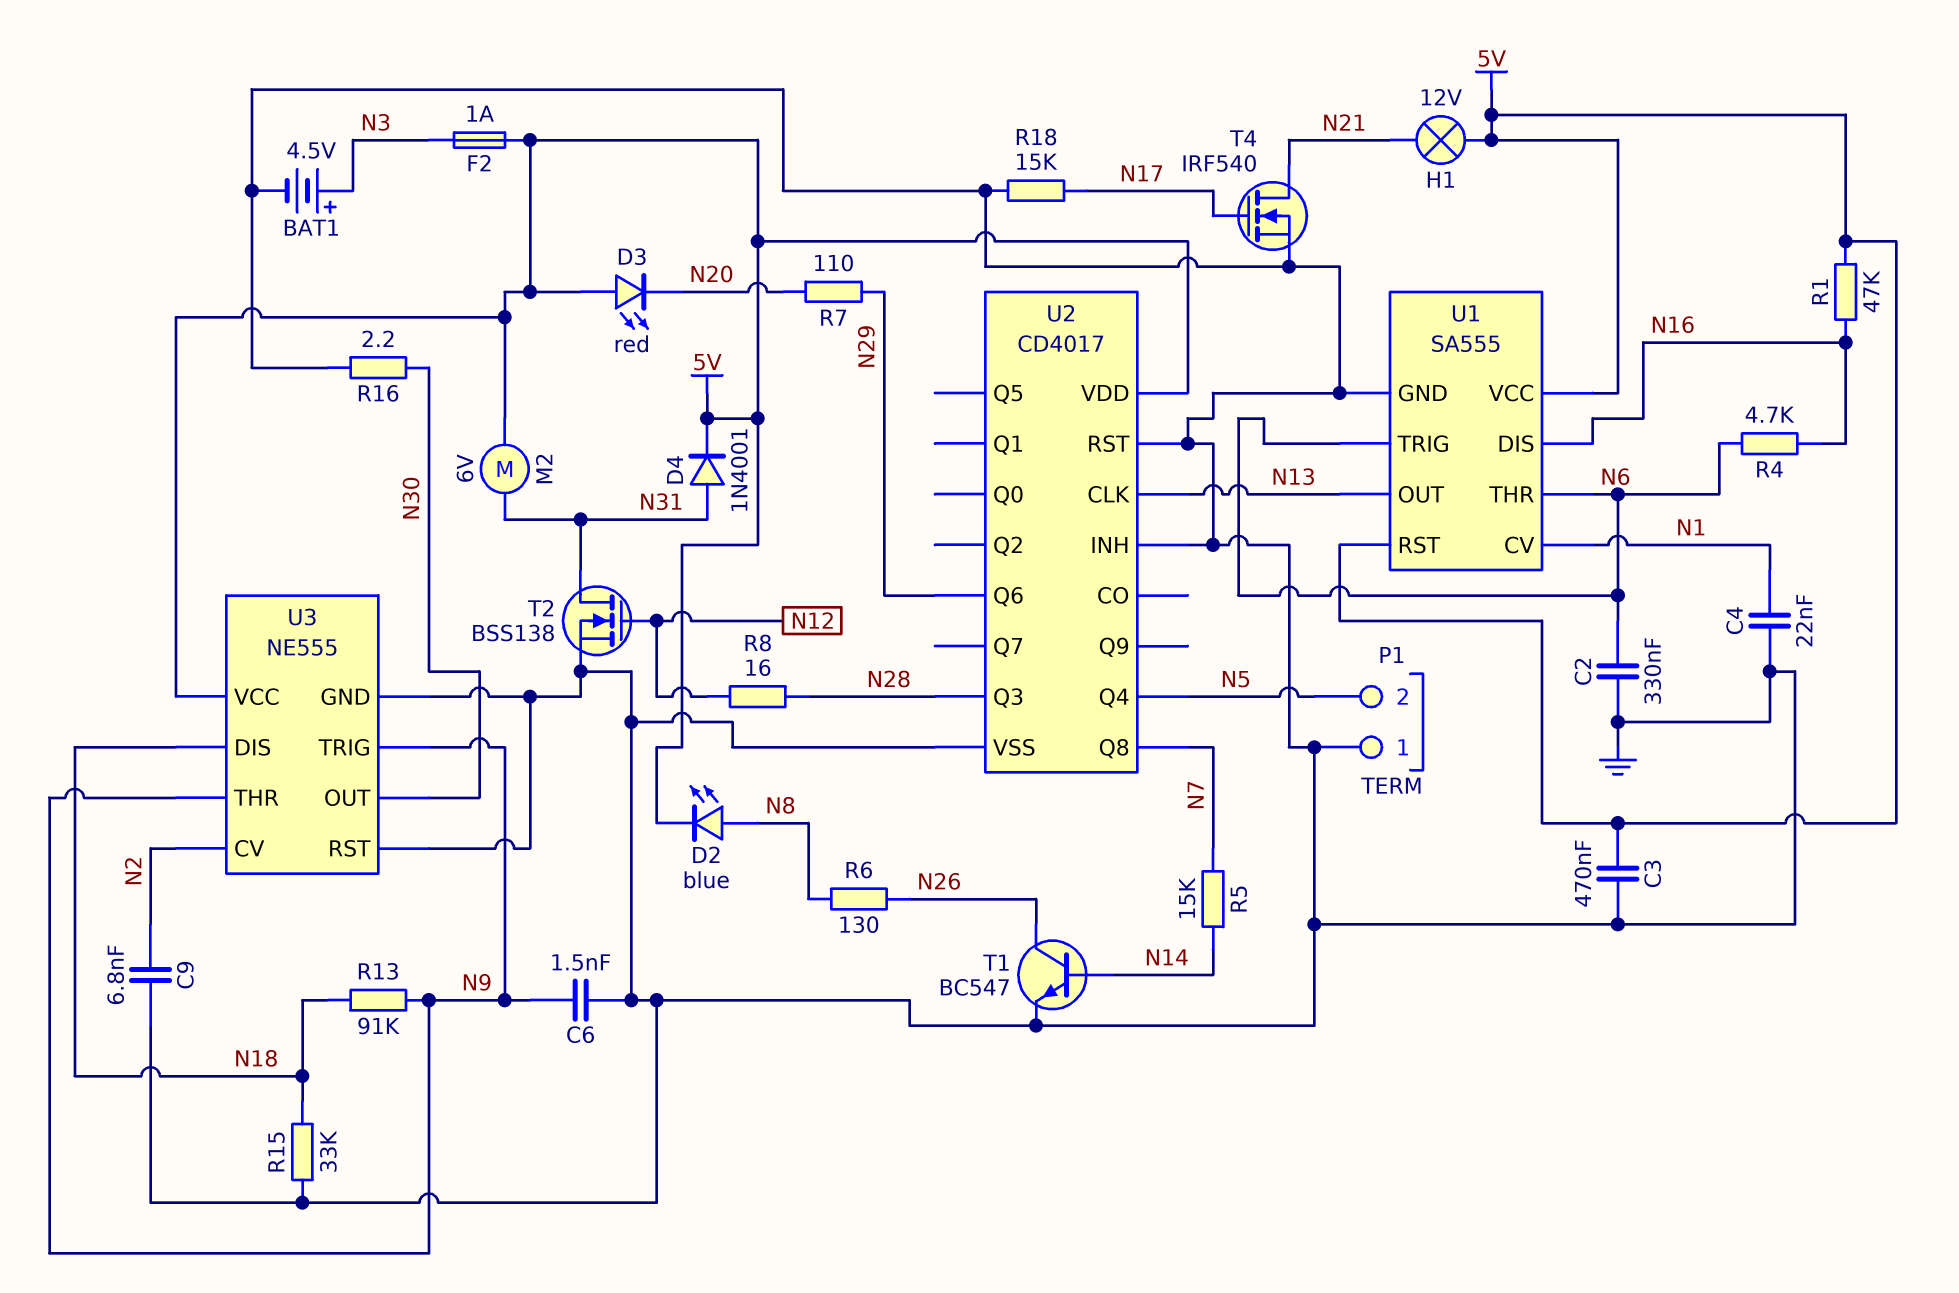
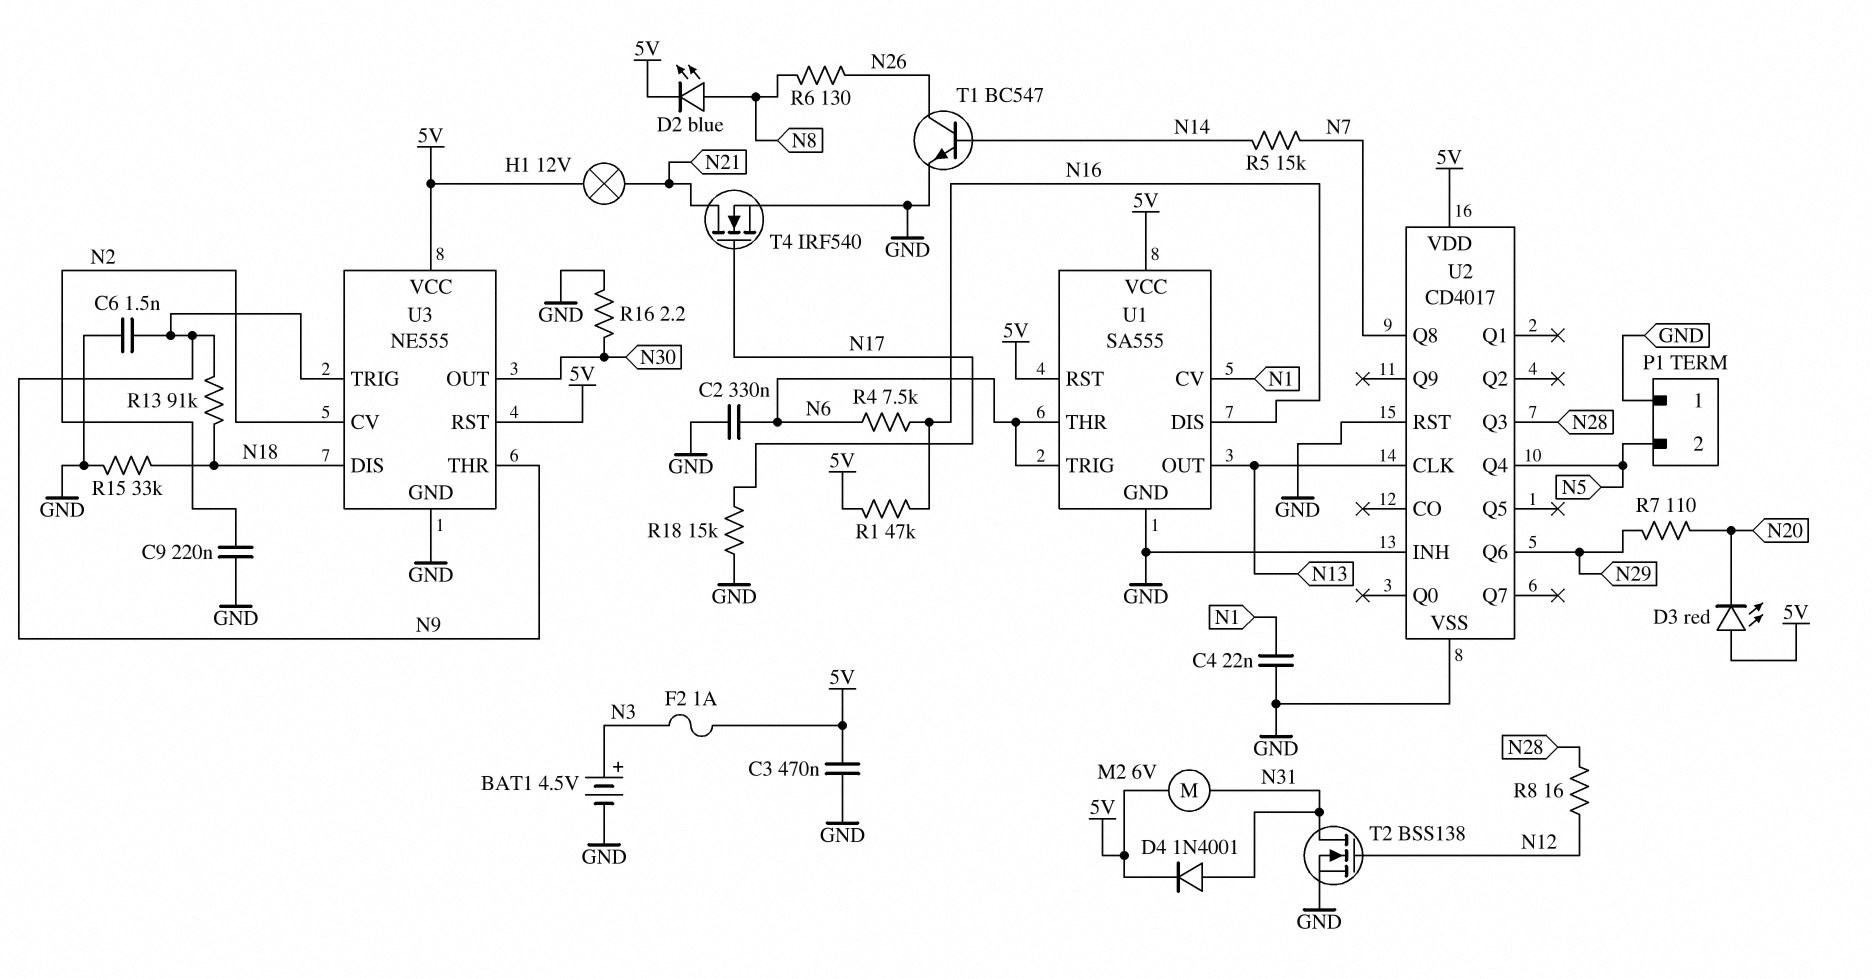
C9: 6.8nF (GND, N2) -> 220nF (GND, N2)
R4: 4.7k (N6, N16) -> 7.5k (N6, N16)
U3 pin RST: GND -> 5V

